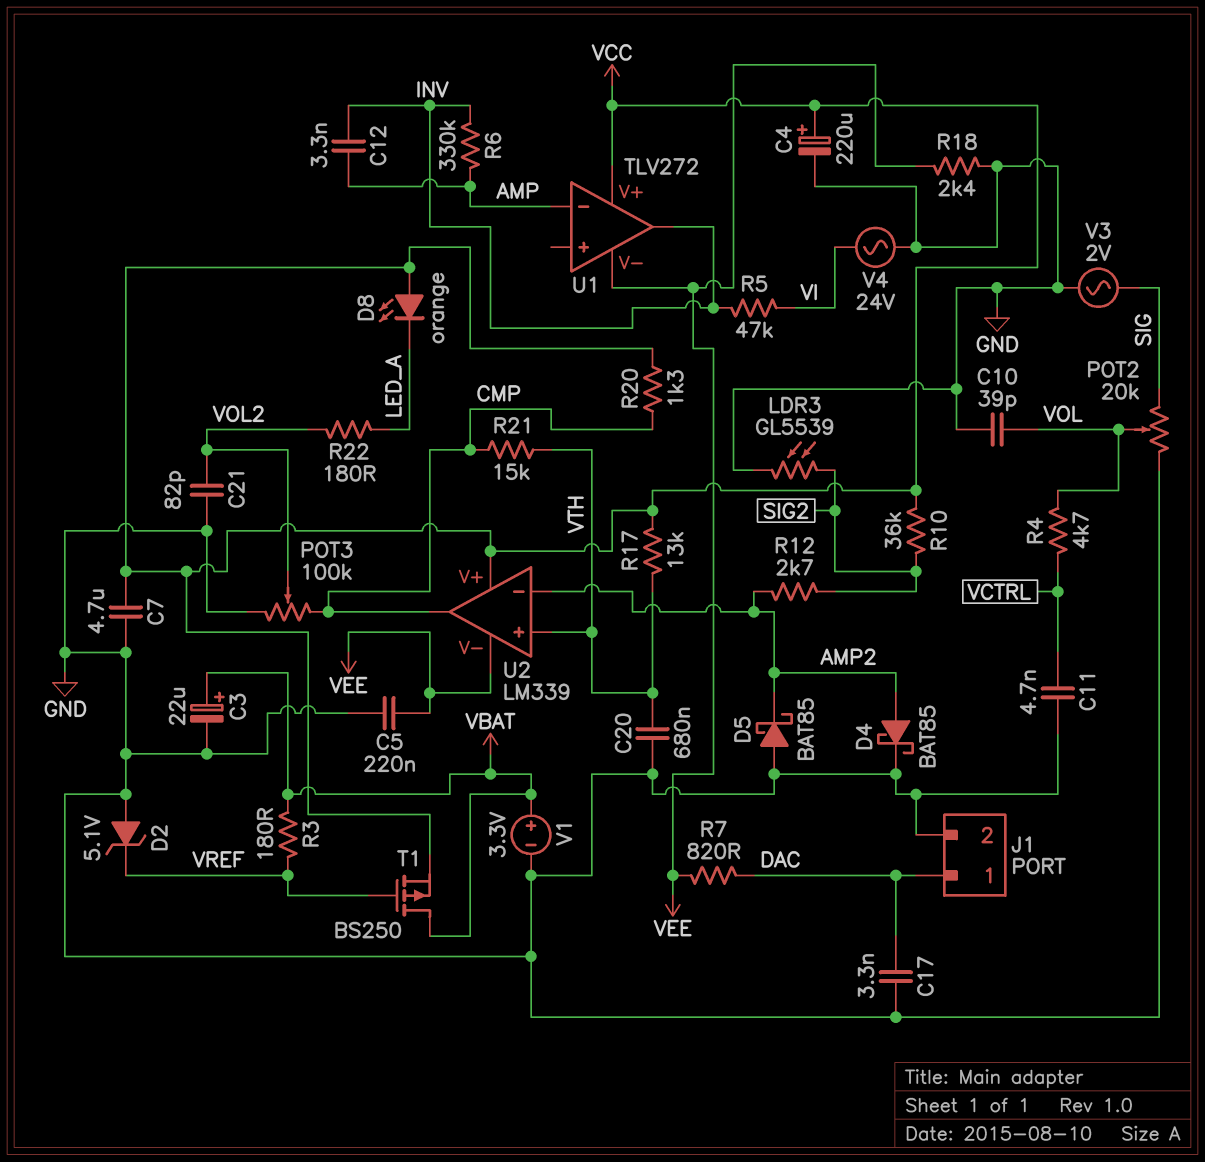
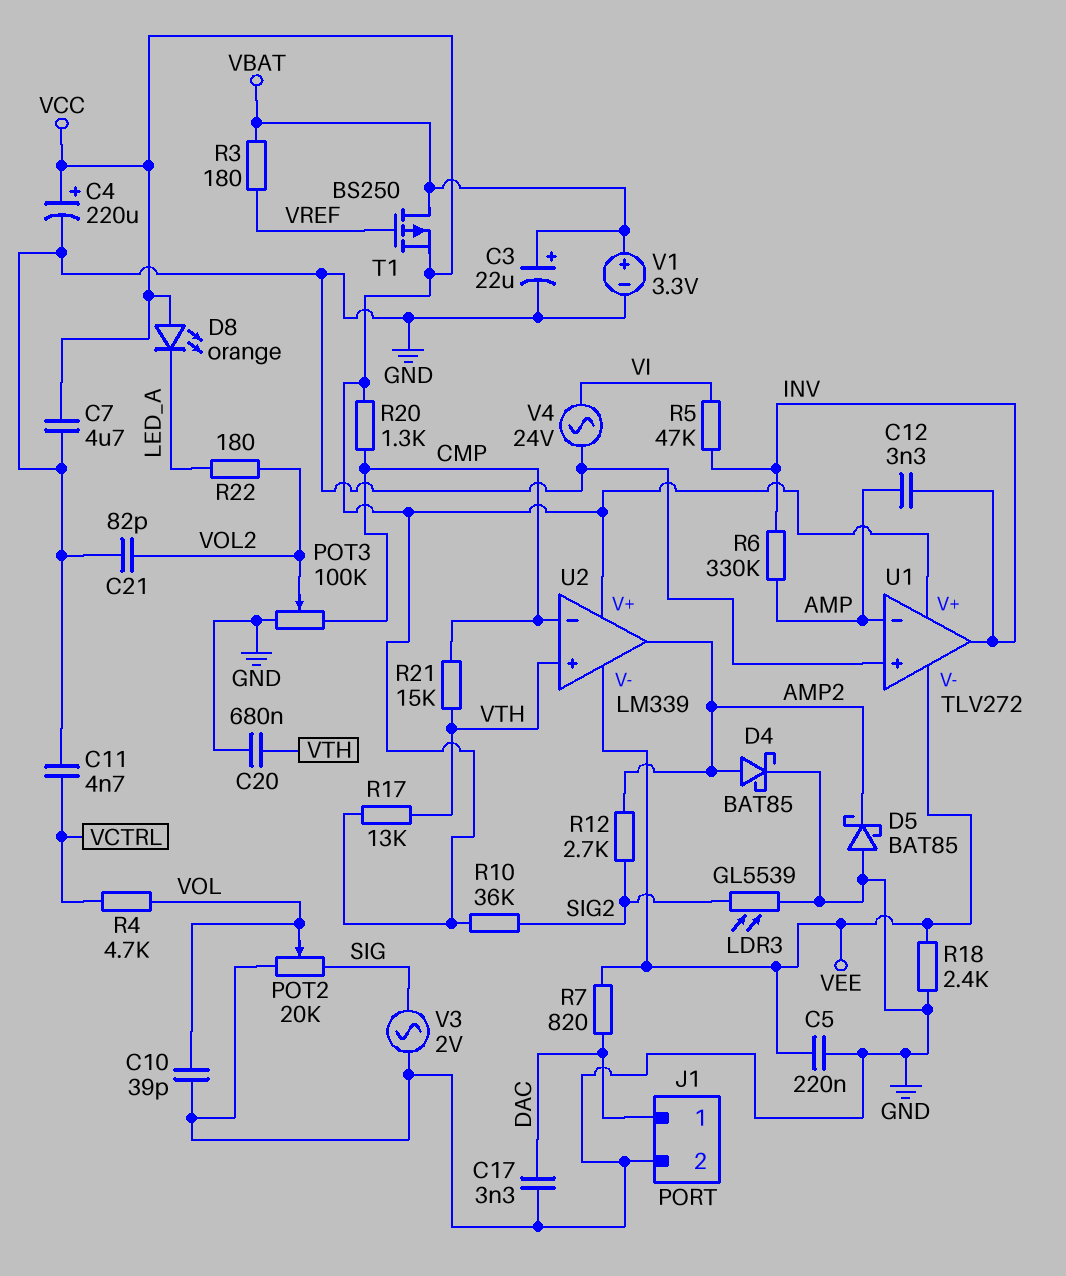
D2: zener 5.1V (A GND, K VREF) -> none
U1 pin in+: none -> GND
U2 pin in-: AMP2 -> CMP
U2 pin out: CMP -> AMP2

